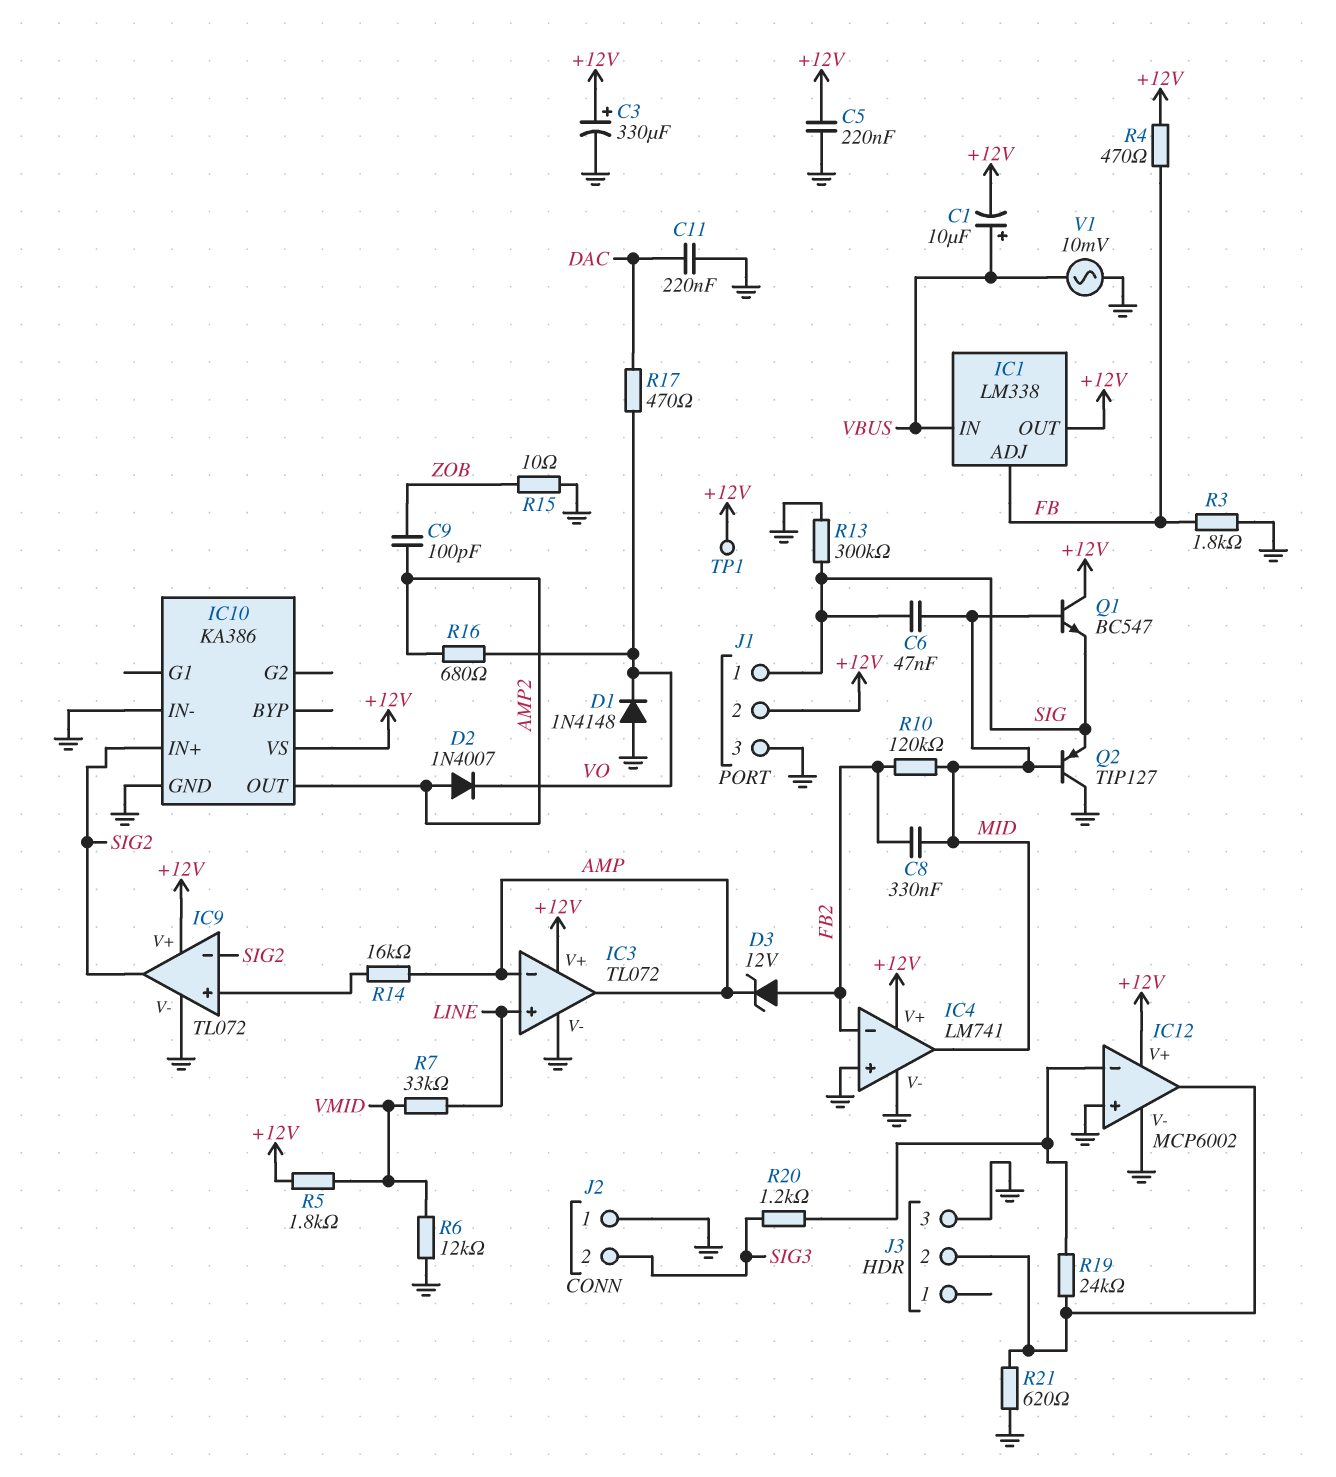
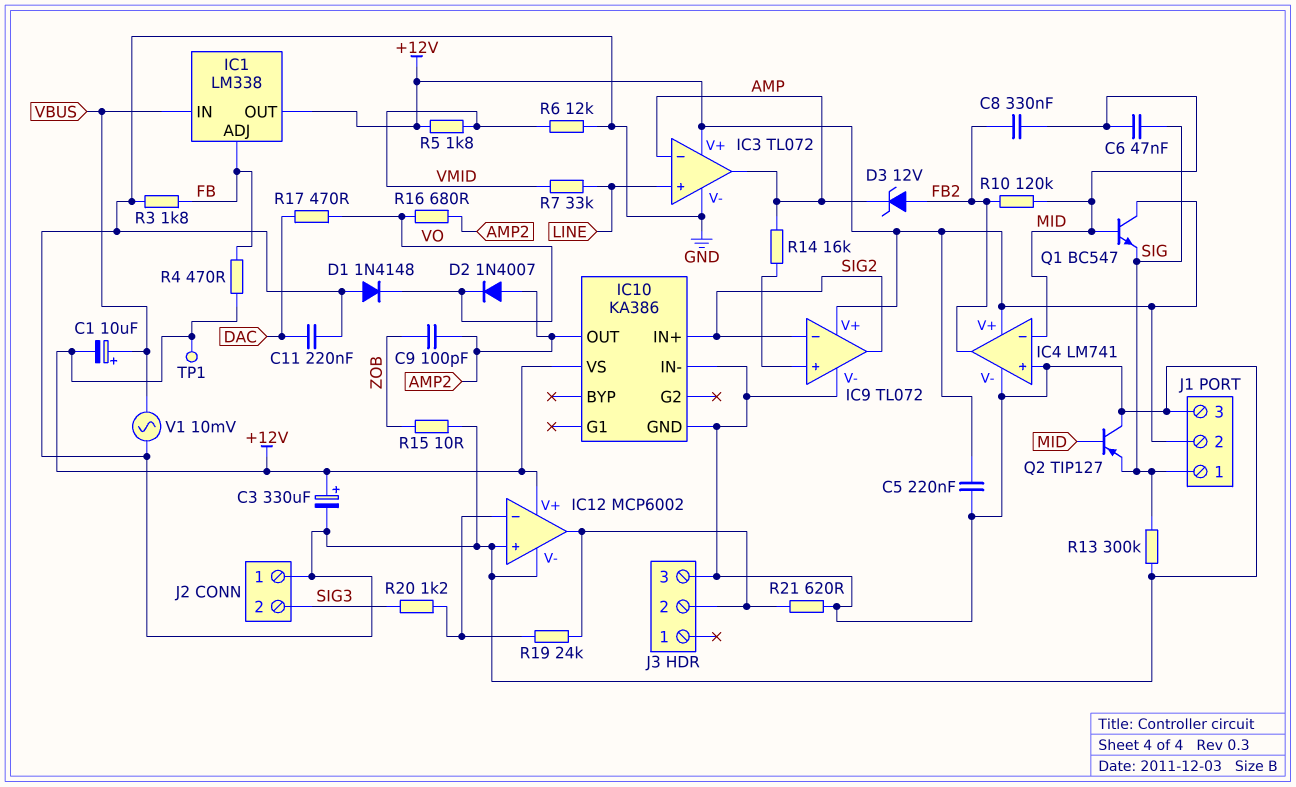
IC4 pin in-: FB2 -> MID
IC4 pin out: MID -> FB2

